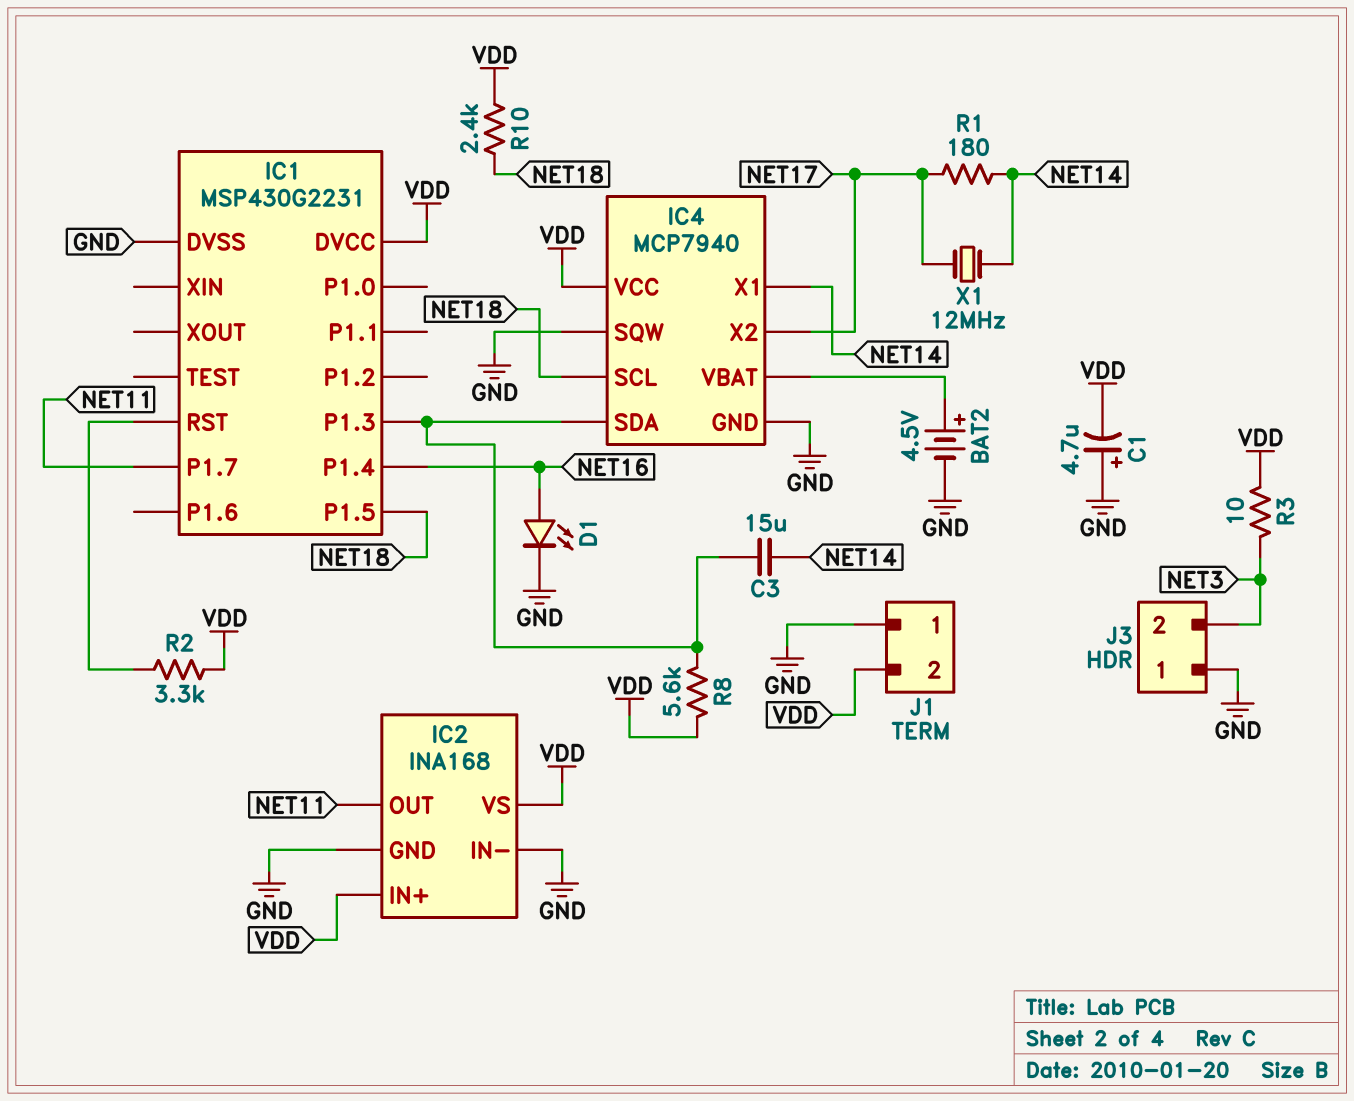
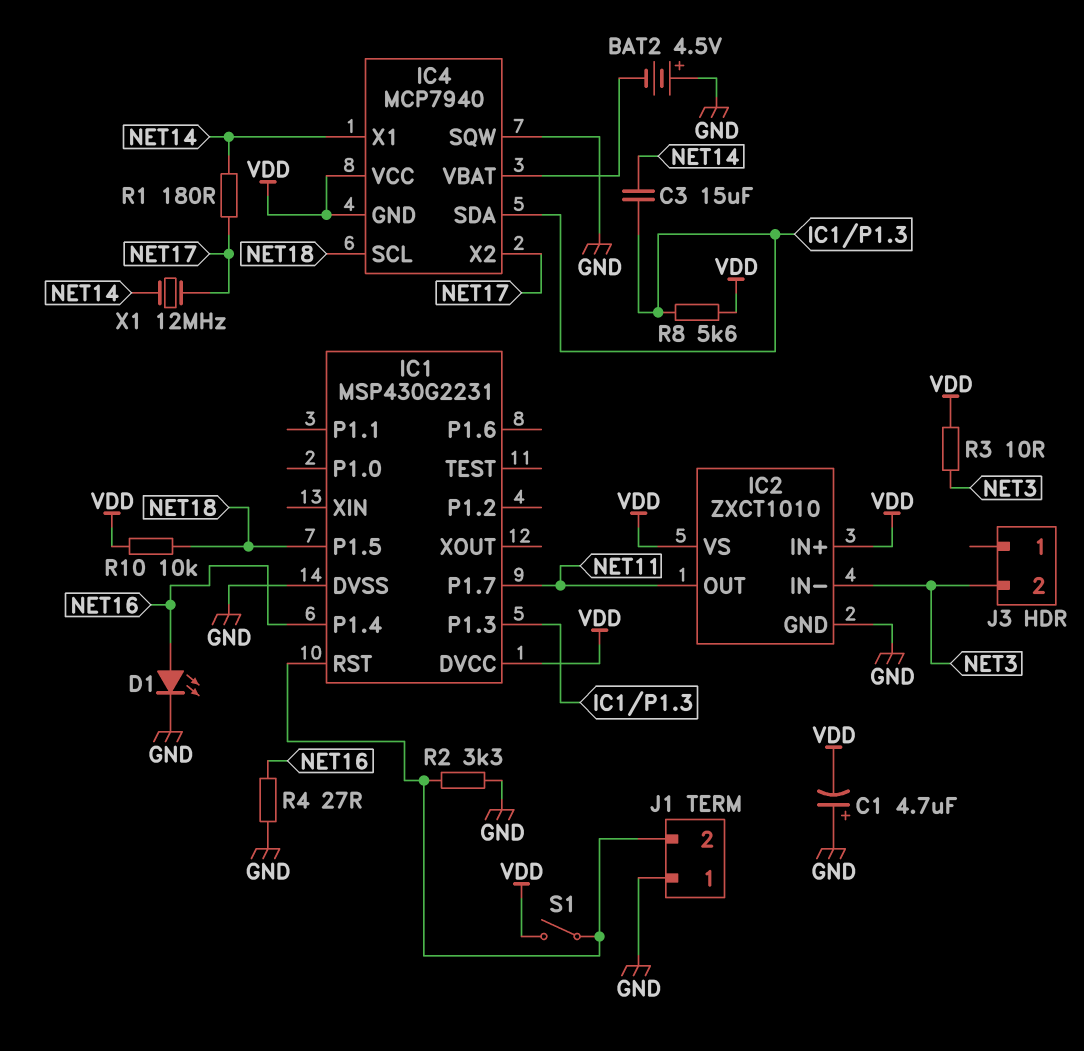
BAT2: 4.5V (plus IC4/VBAT, minus GND) -> 4.5V (plus GND, minus IC4/VBAT)
IC2: INA168 -> ZXCT1010
IC2 pin IN-: GND -> NET3
IC4 pin GND: GND -> VDD
J1 pin 2: VDD -> IC1/RST
J3 pin 1: GND -> none
R2: 3.3k (IC1/RST, VDD) -> 3.3k (GND, IC1/RST)
R4: none -> 27 (GND, NET16)
R10: 2.4k (NET18, VDD) -> 10k (NET18, VDD)
S1: none -> switch (IC1/RST, VDD)

